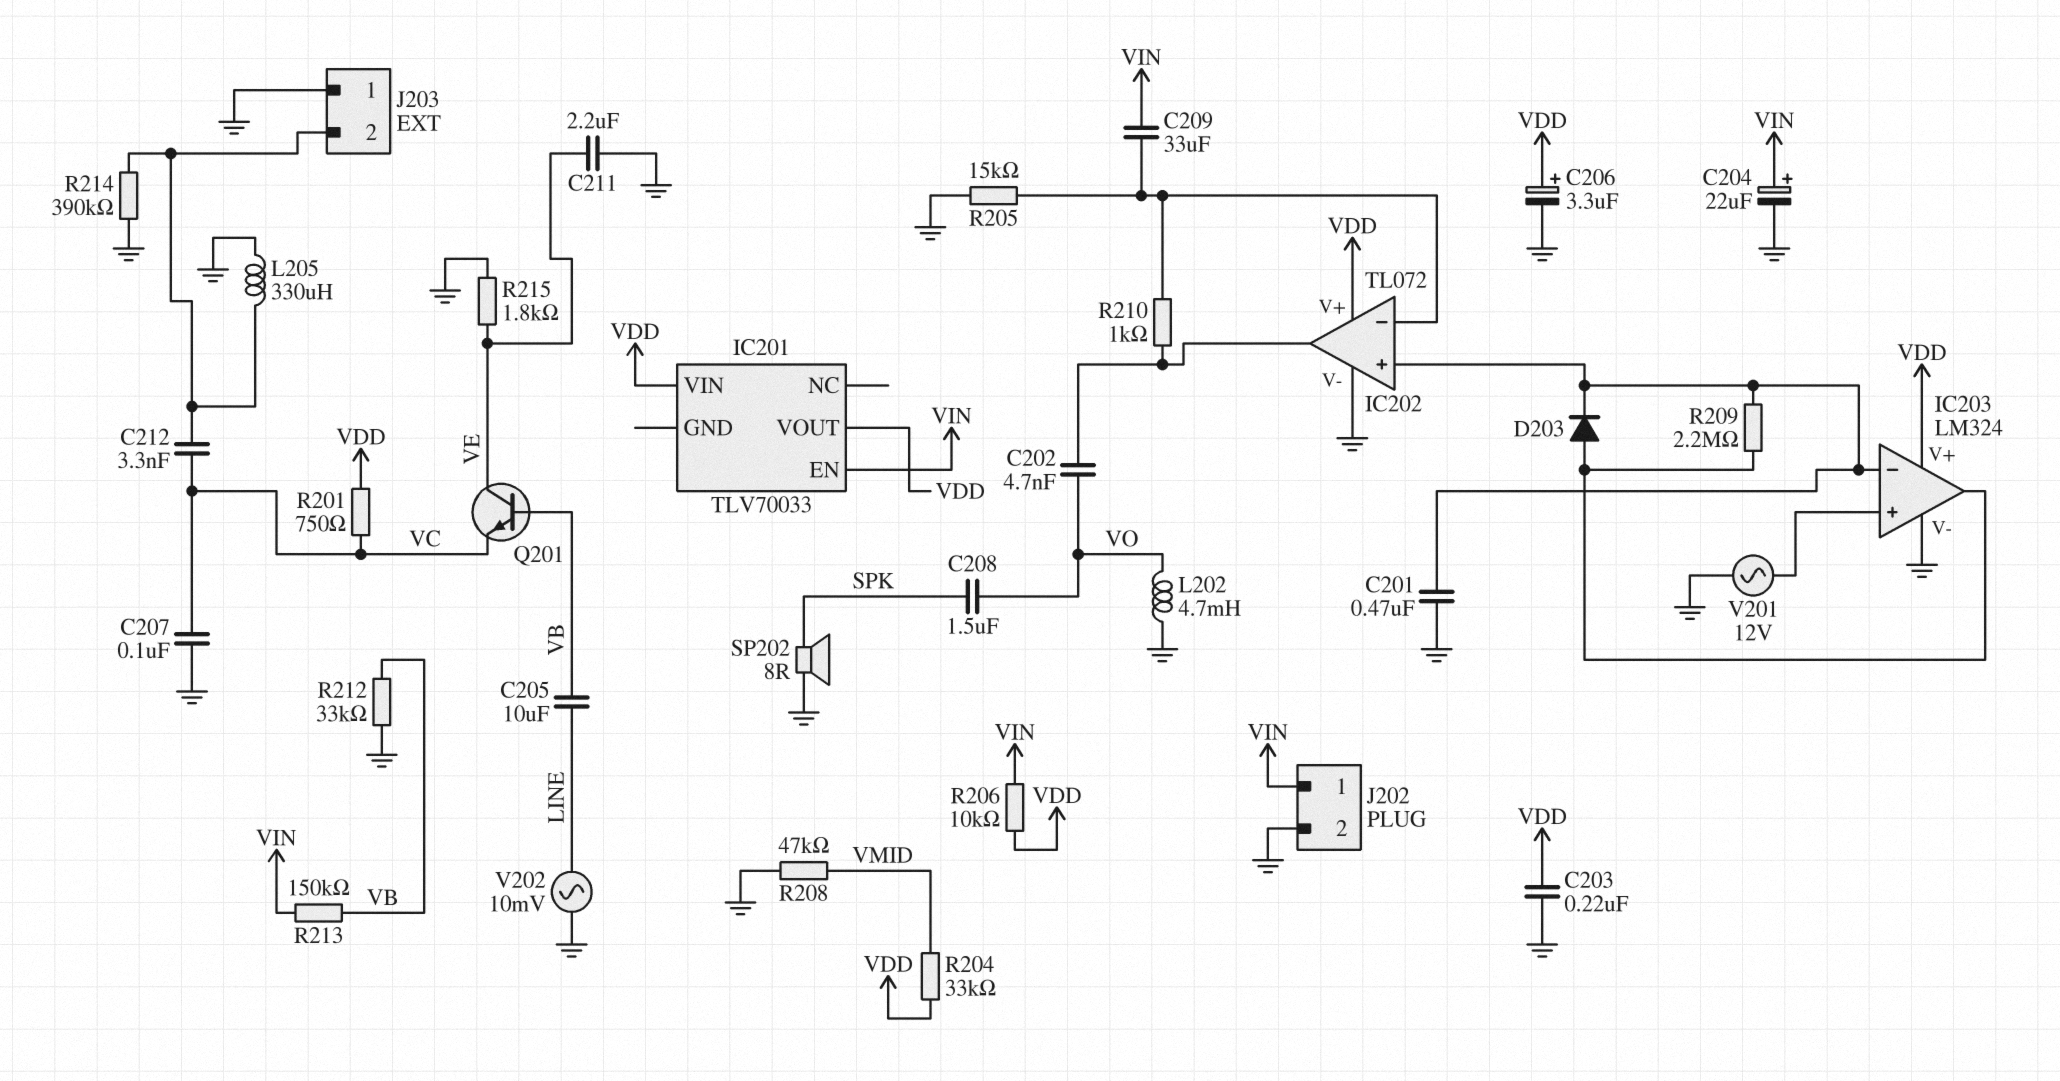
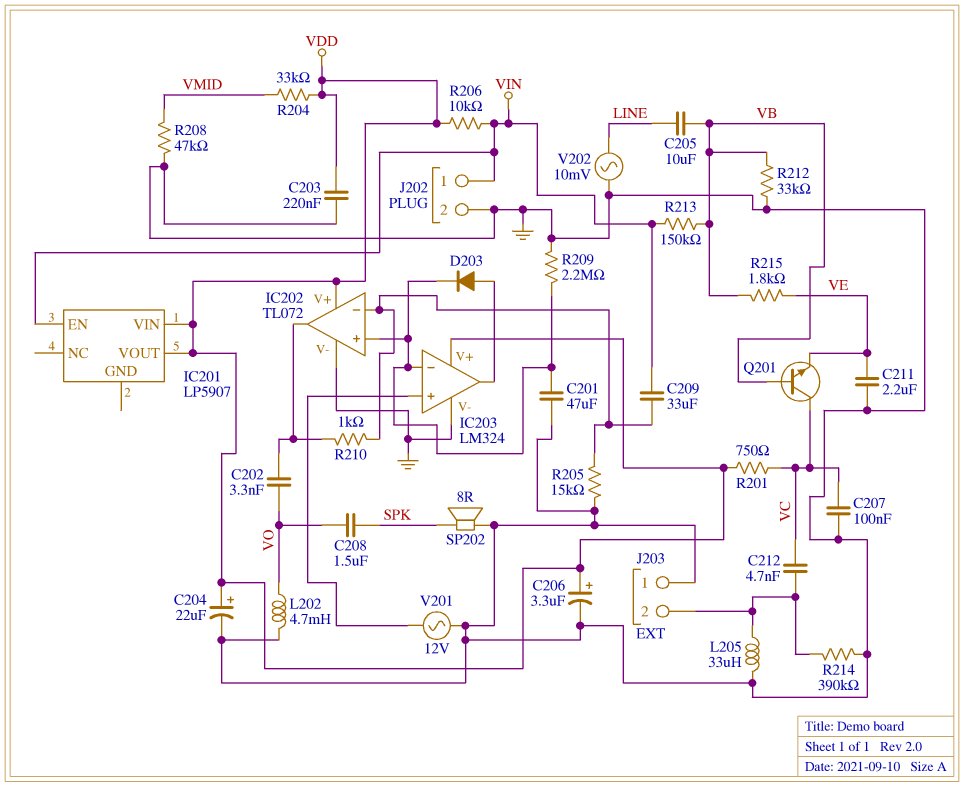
C201: 470nF (GND, IC202/in+) -> 47uF (GND, IC202/in+)
C202: 4.7nF (IC202/out, VO) -> 3.3nF (IC202/out, VO)
C204: 22uF (plus VIN, minus GND) -> 22uF (plus VDD, minus GND)
C212: 3.3nF (J203/2, VC) -> 4.7nF (J203/2, VC)
IC201: TLV70033 -> LP5907
L205: 330uH (GND, J203/2) -> 33uH (GND, J203/2)
Q201: NPN (B VB, C VE, E VC) -> NPN (B VB, C VC, E VE)
R209: 2.2M (IC202/in+, IC203/out) -> 2.2M (GND, IC202/in+)
R215: 1.8k (GND, VE) -> 1.8k (VB, VE)

